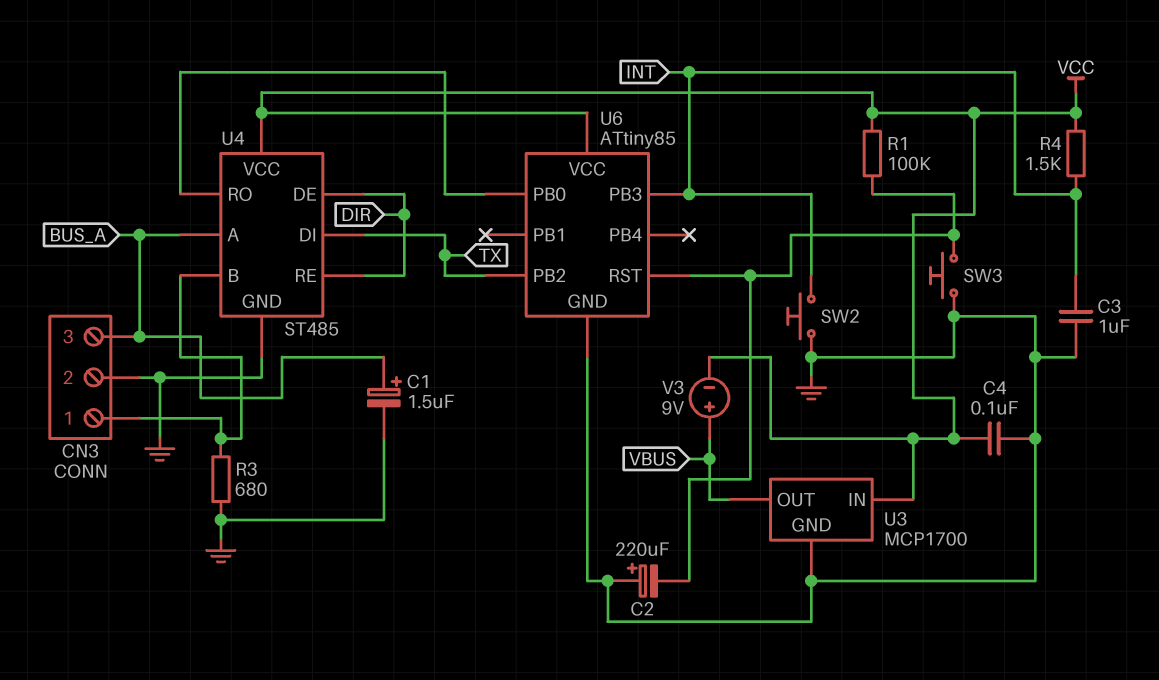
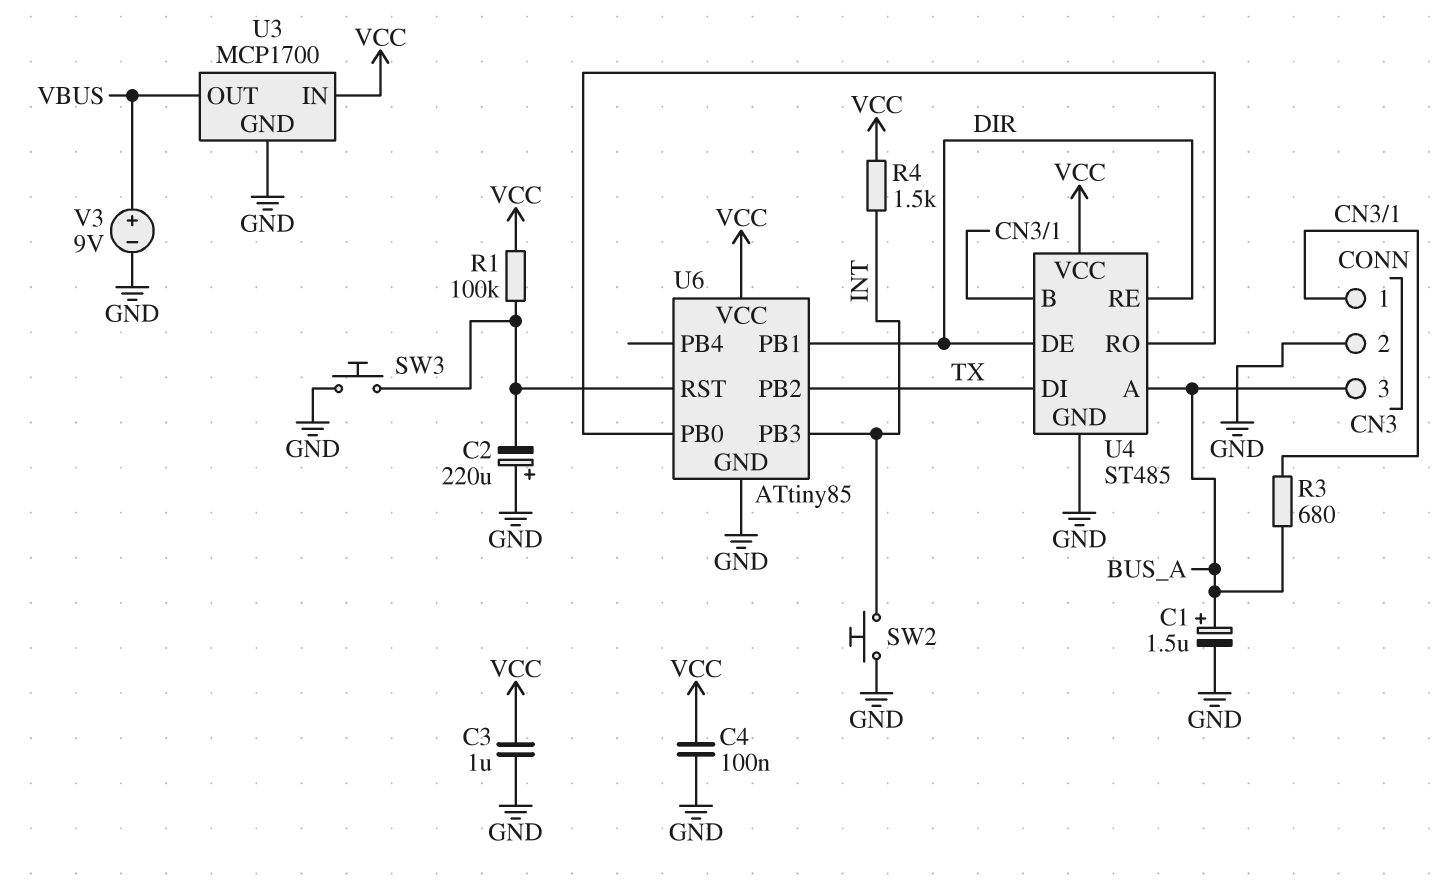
C3: 1uF (GND, INT) -> 1uF (GND, VCC)
R3: 680 (CN3/1, GND) -> 680 (BUS_A, CN3/1)
U6 pin PB1: none -> DIR
V3: 9V (plus VBUS, minus VCC) -> 9V (plus VBUS, minus GND)

